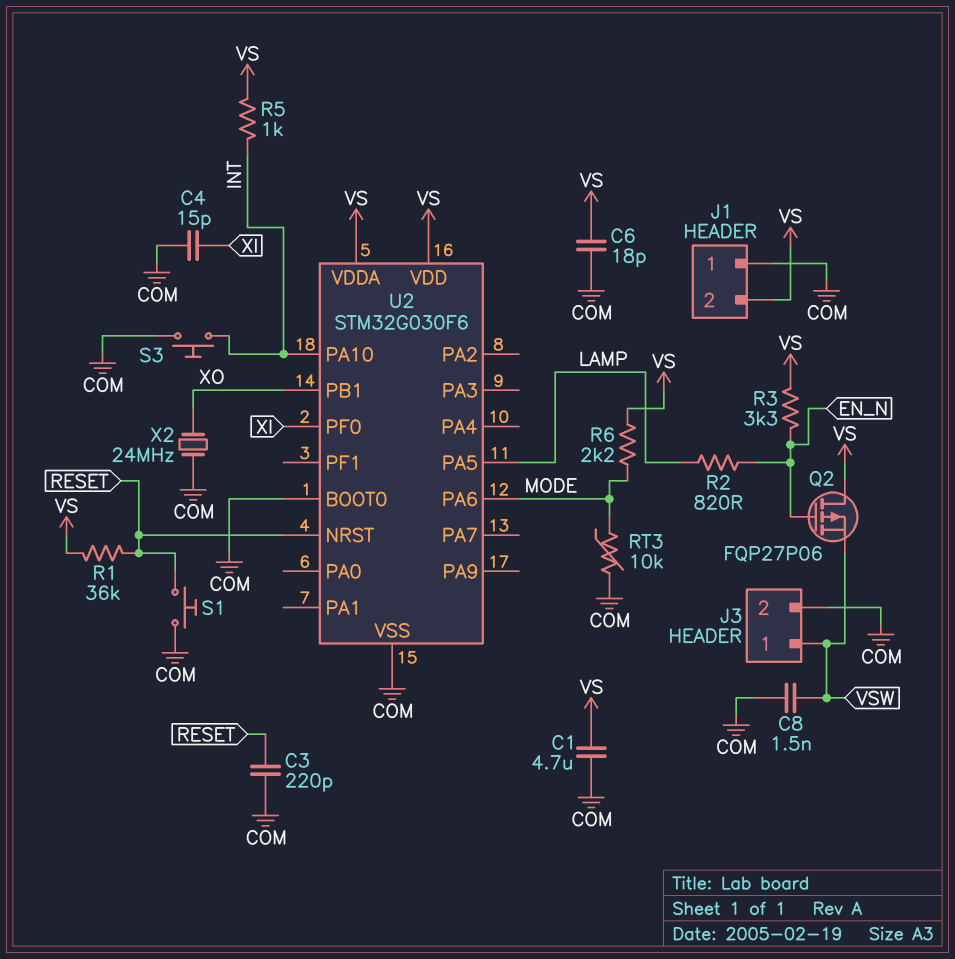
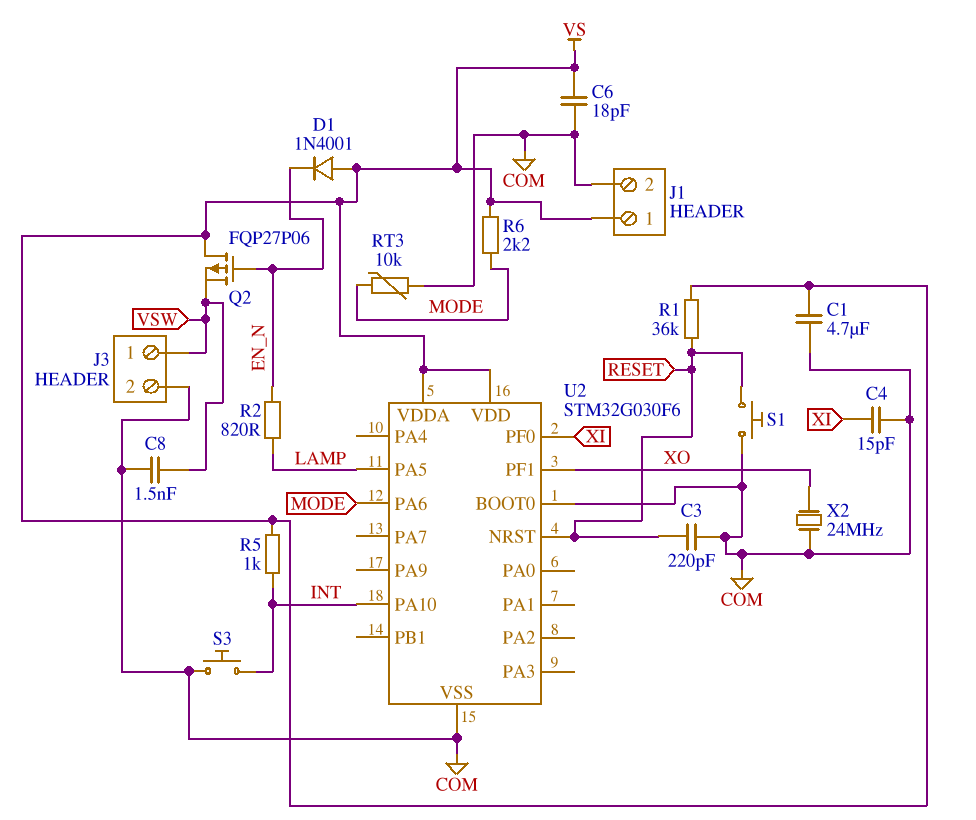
D1: none -> diode 1N4001 (A VS, K EN_N)
J1 pin 1: COM -> VS
J1 pin 2: VS -> COM
R3: 3.3k (EN_N, VS) -> none
U2 pin PB1: XO -> none
U2 pin PF1: none -> XO

